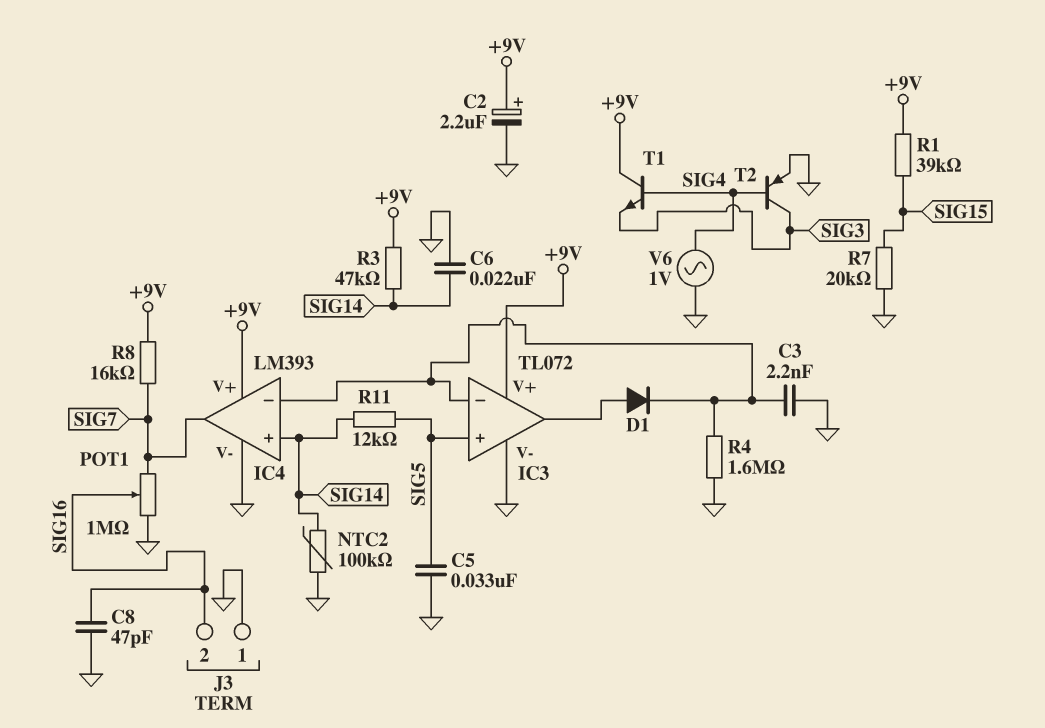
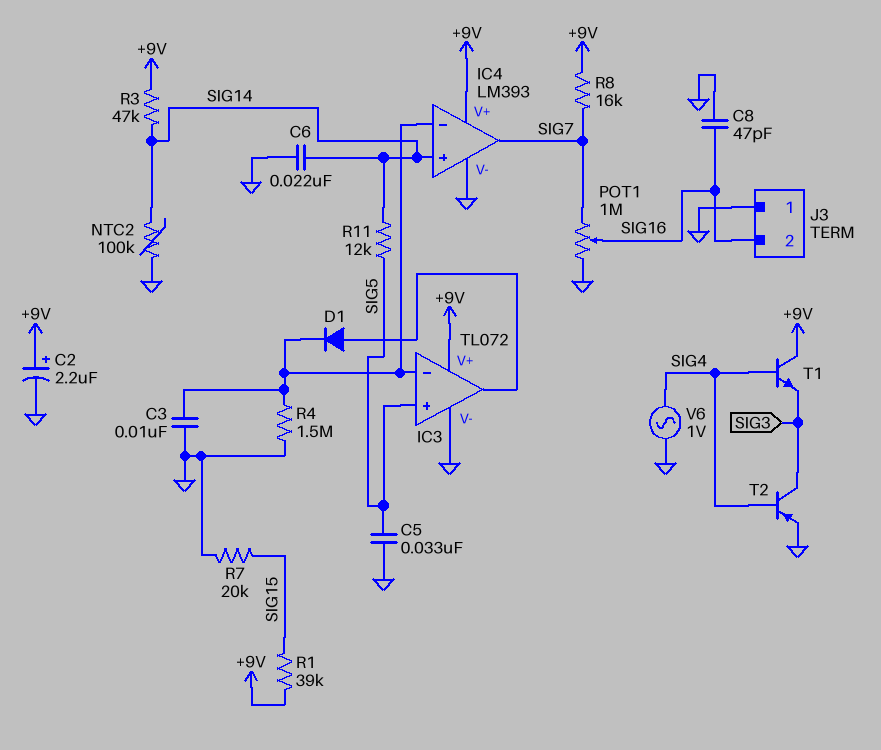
C3: 2.2nF (GND, IC3/in-) -> 10nF (GND, IC3/in-)
R4: 1.6M (GND, IC3/in-) -> 1.5M (GND, IC3/in-)

